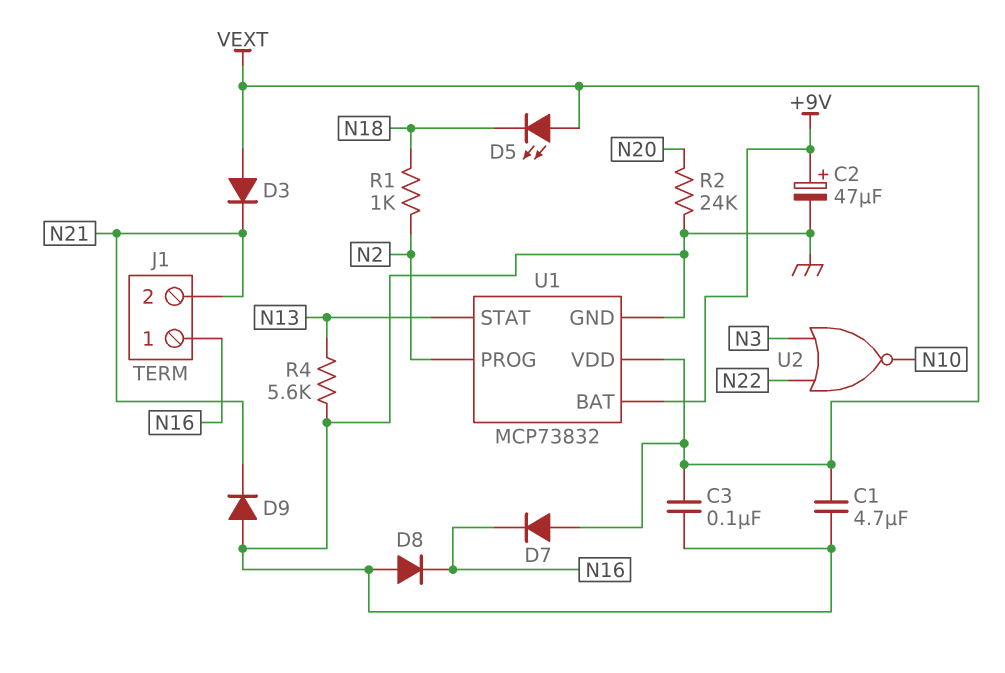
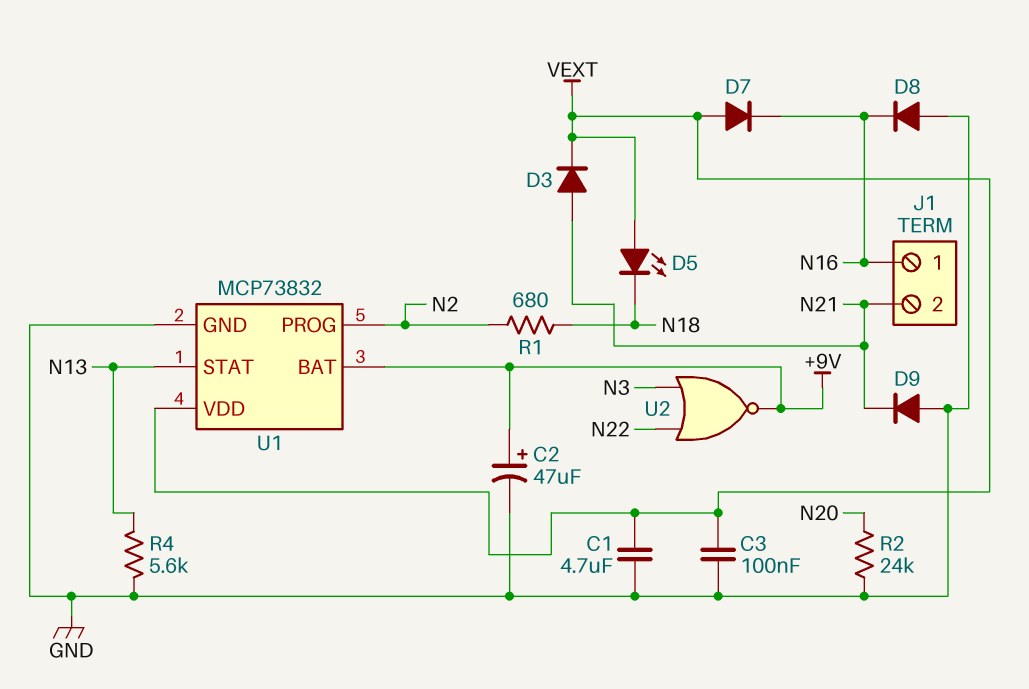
D3: diode (A VEXT, K N21) -> diode (A N21, K VEXT)
R1: 1k (N2, N18) -> 680 (N2, N18)
U2: NOR (in N3, in N22, out N10) -> NOR (in N3, in N22, out +9V)

